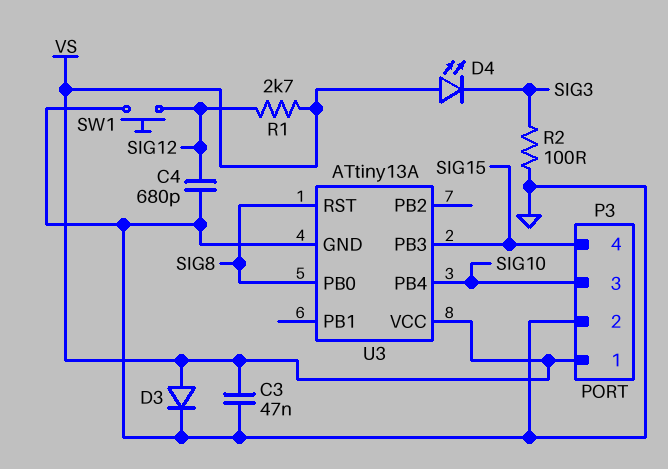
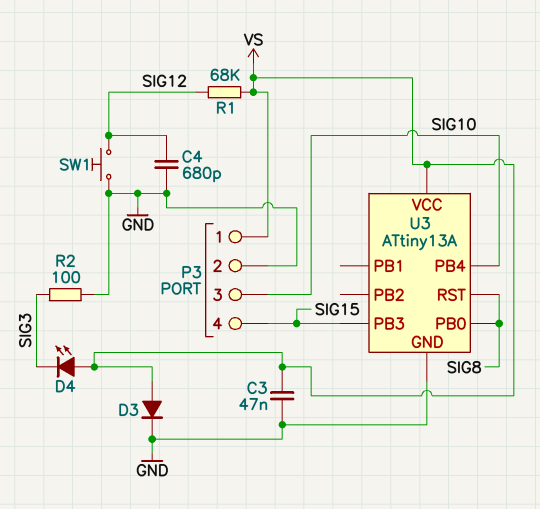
R1: 2.7k (SIG12, VS) -> 68k (SIG12, VS)

